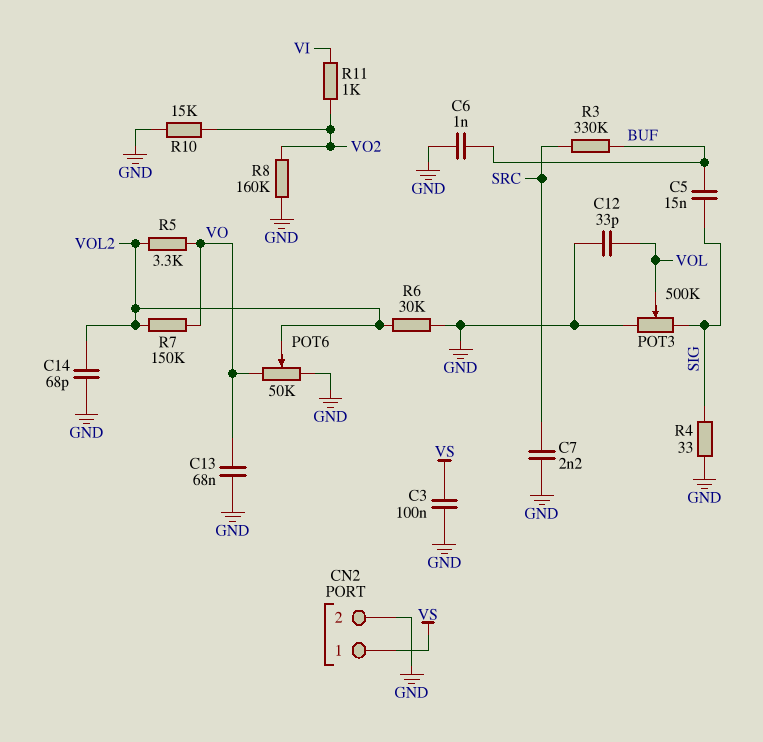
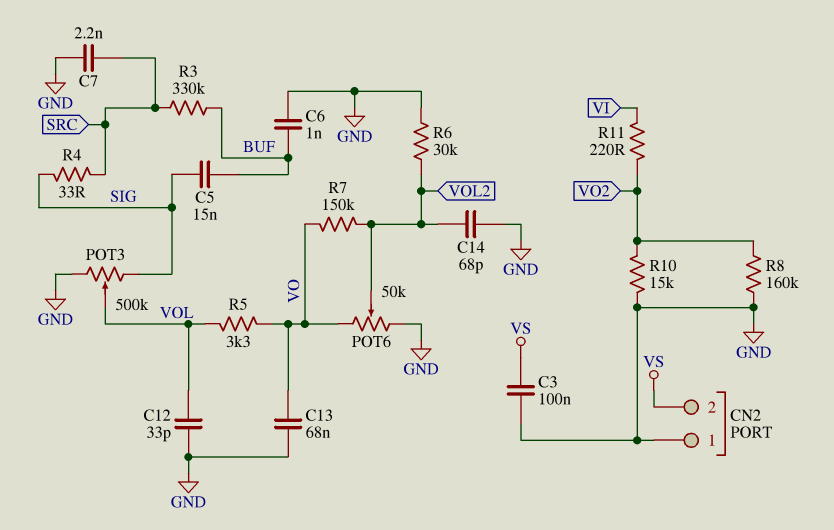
CN2 pin 1: VS -> GND
CN2 pin 2: GND -> VS
R4: 33 (GND, SIG) -> 33 (SIG, SRC)
R5: 3.3k (VO, VOL2) -> 3.3k (VO, VOL)
R11: 1k (VI, VO2) -> 220 (VI, VO2)

